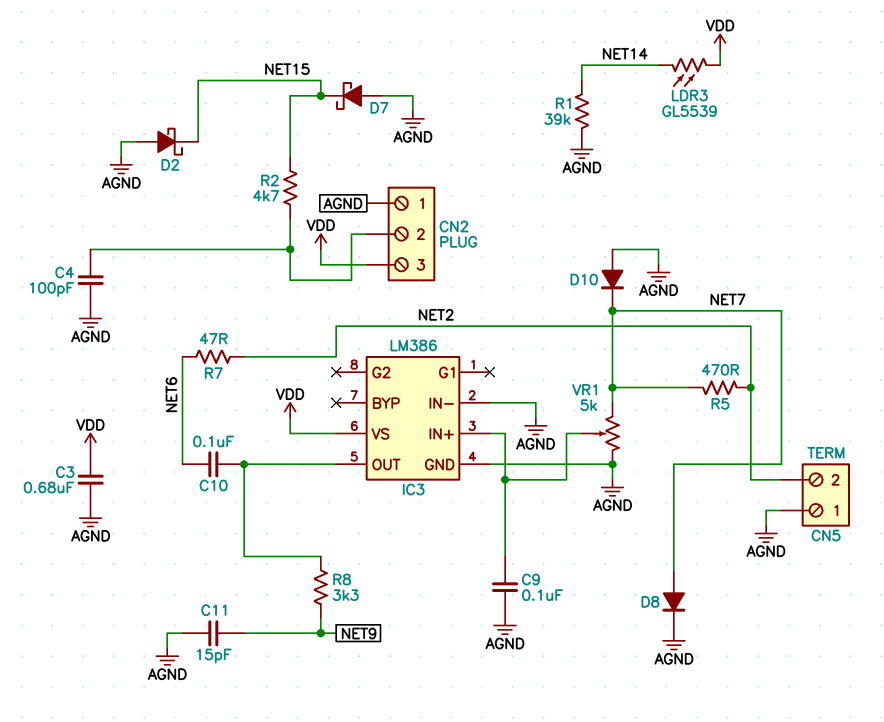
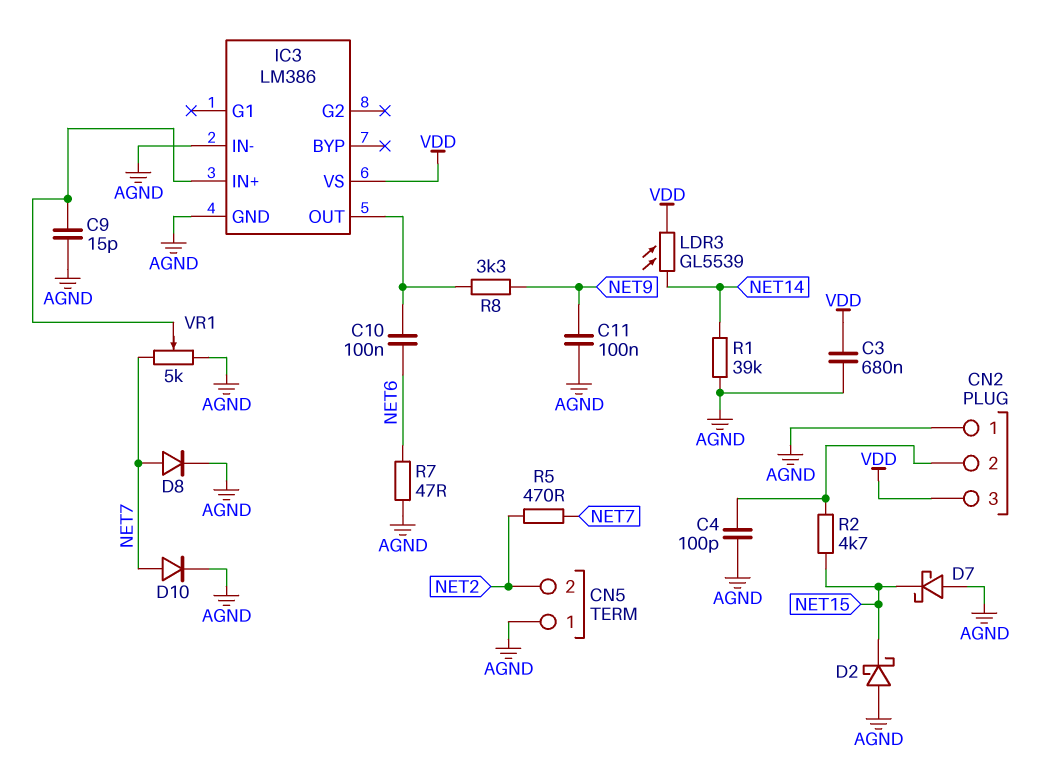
C9: 100nF (AGND, IC3/IN+) -> 15pF (AGND, IC3/IN+)
C11: 15pF (AGND, NET9) -> 100nF (AGND, NET9)
D10: diode (A AGND, K NET7) -> diode (A NET7, K AGND)
R7: 47 (NET2, NET6) -> 47 (AGND, NET6)

